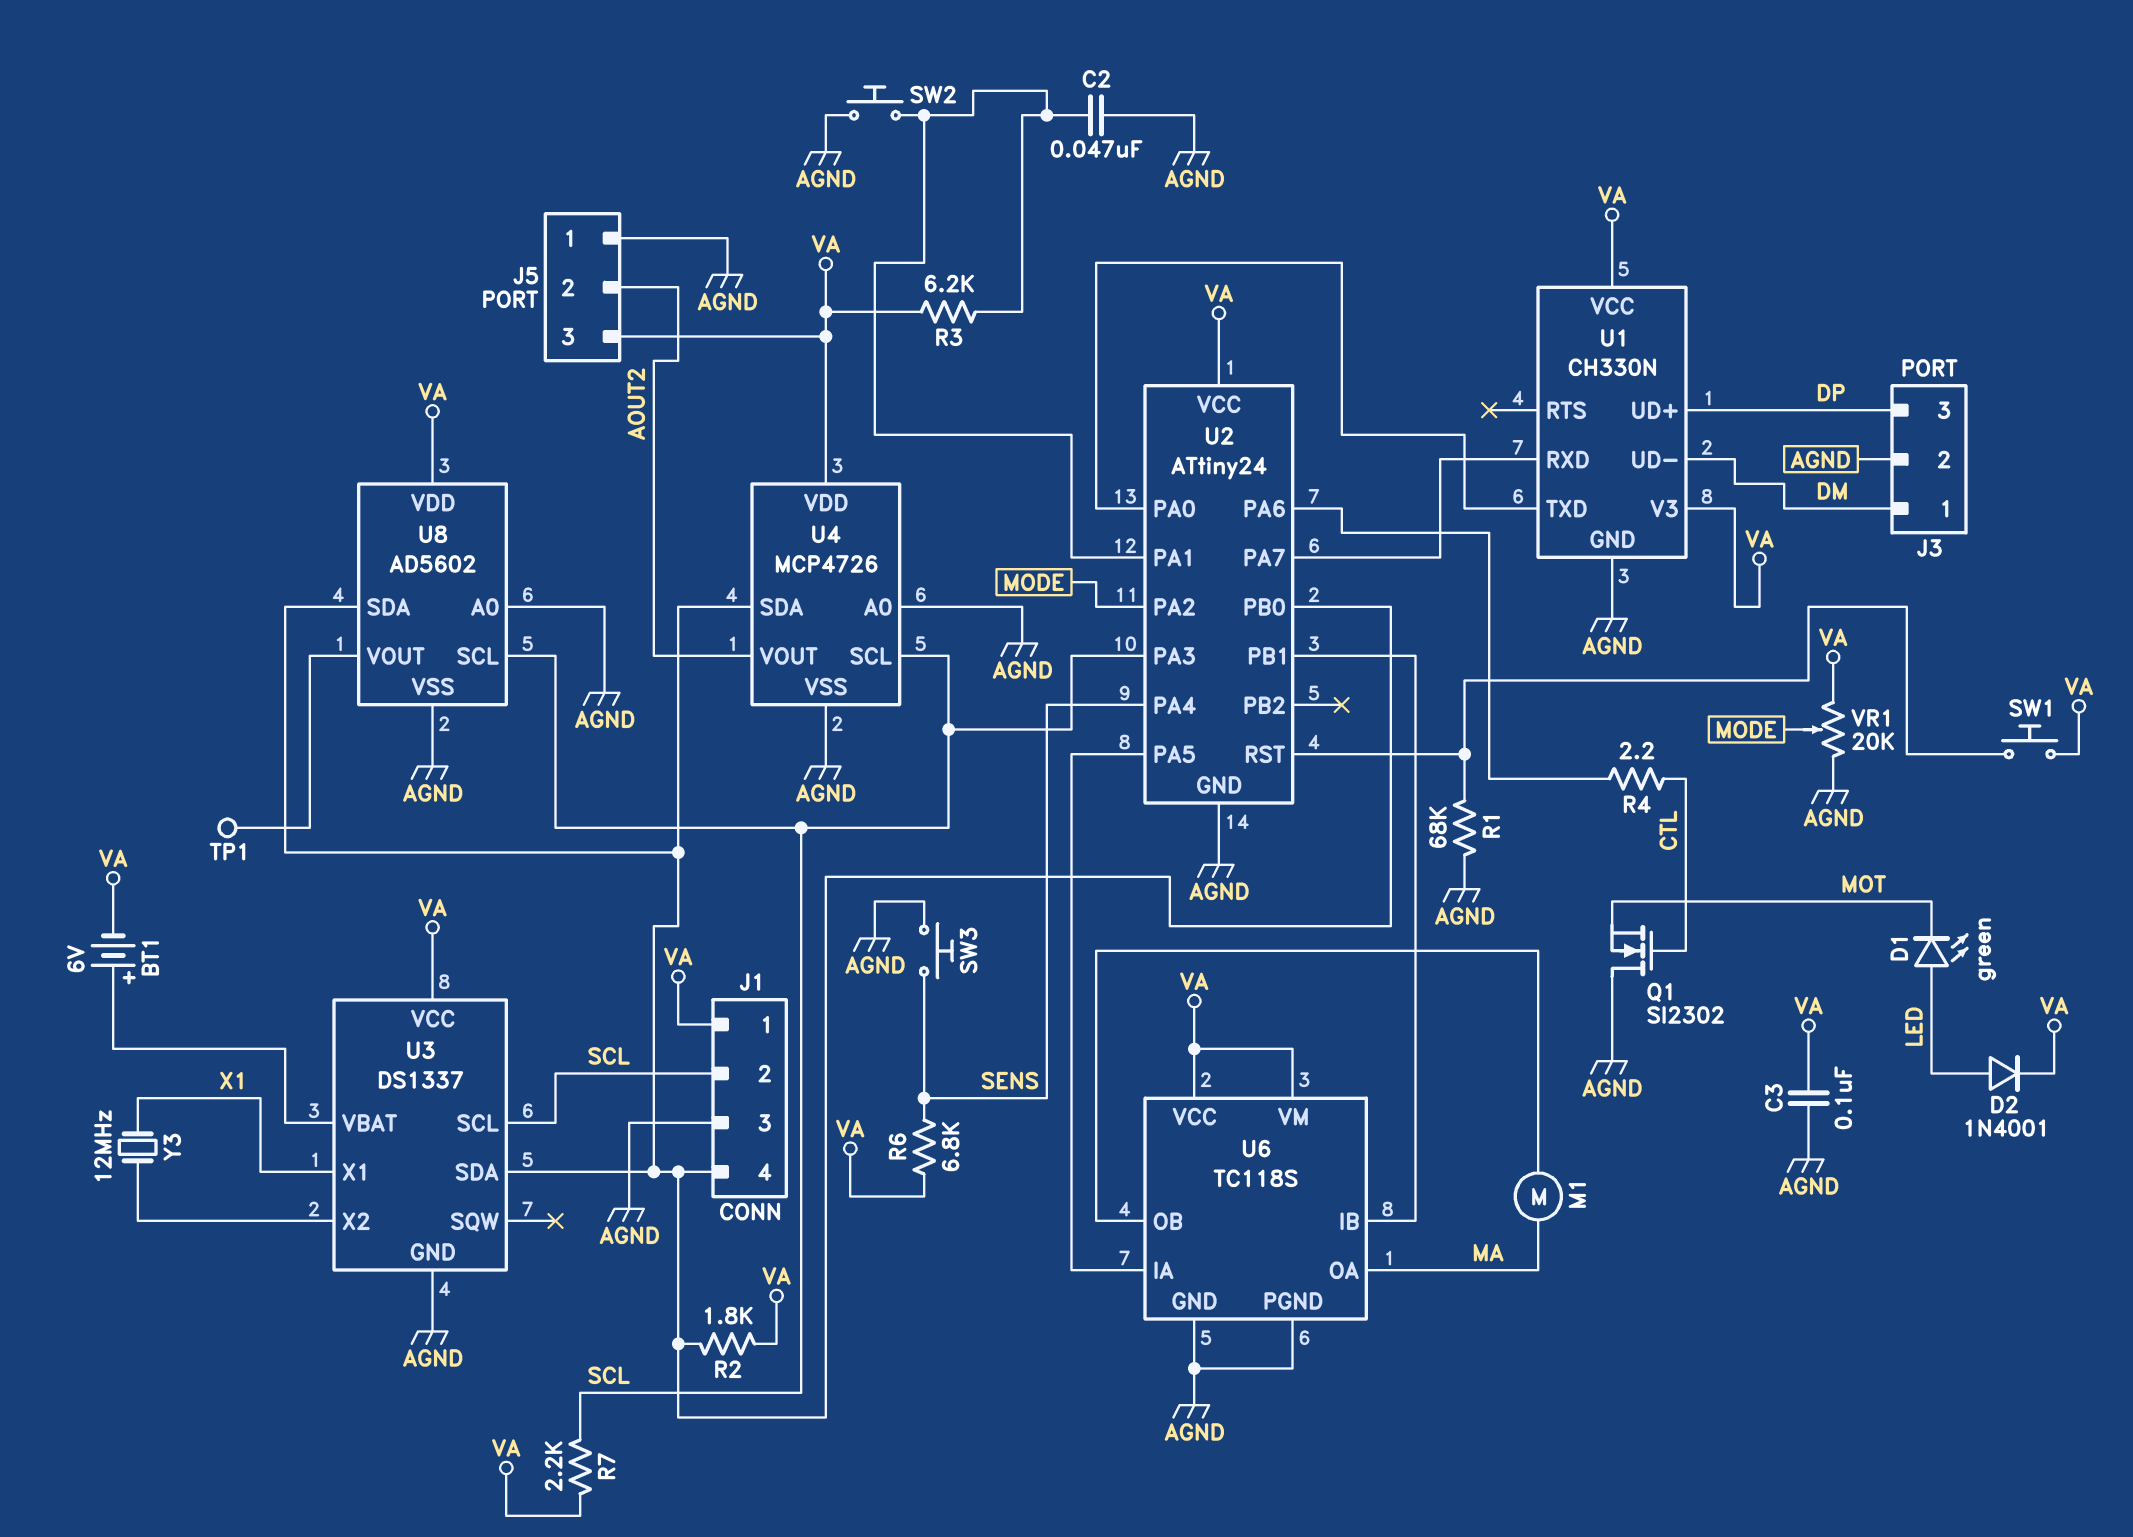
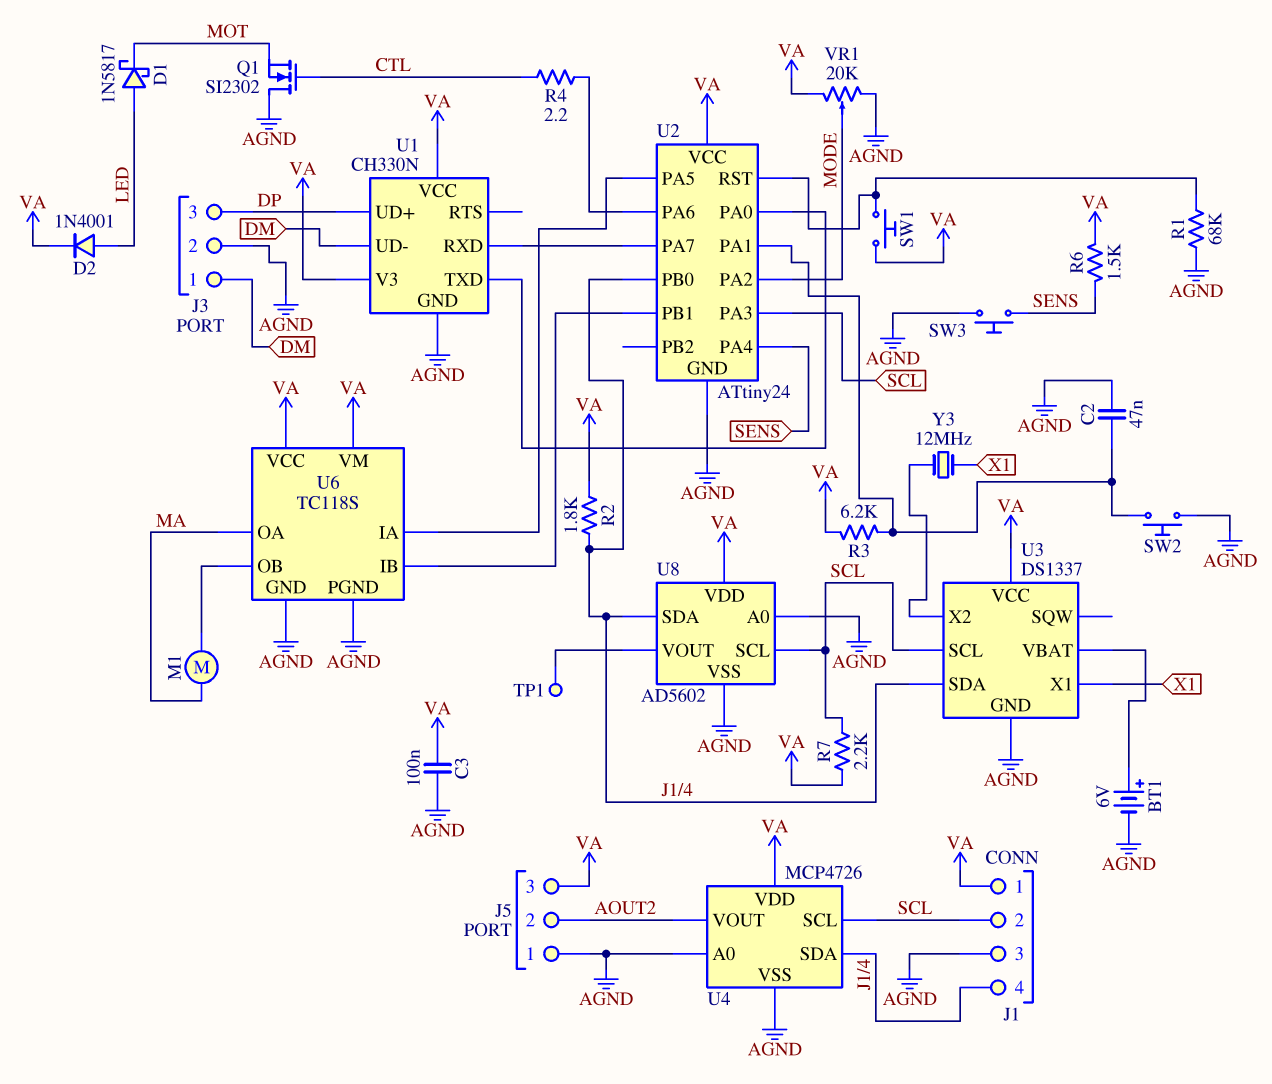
BT1: 6V (plus U3/VBAT, minus VA) -> 6V (plus U3/VBAT, minus AGND)
D1: LED green (A LED, K MOT) -> schottky 1N5817 (A LED, K MOT)
R6: 6.8k (SENS, VA) -> 1.5k (SENS, VA)

